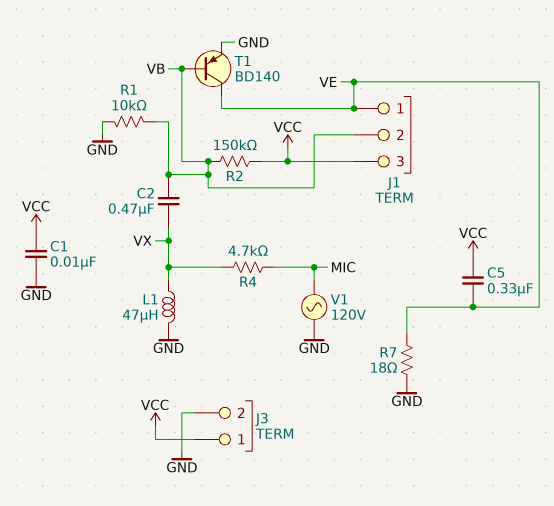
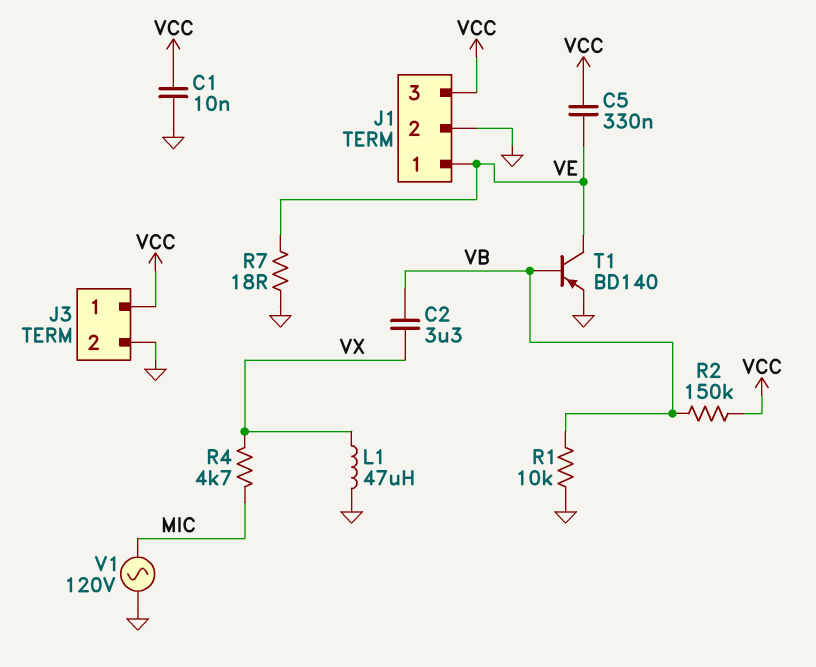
C2: 470nF (VB, VX) -> 3.3uF (VB, VX)
J1 pin 2: VB -> GND

